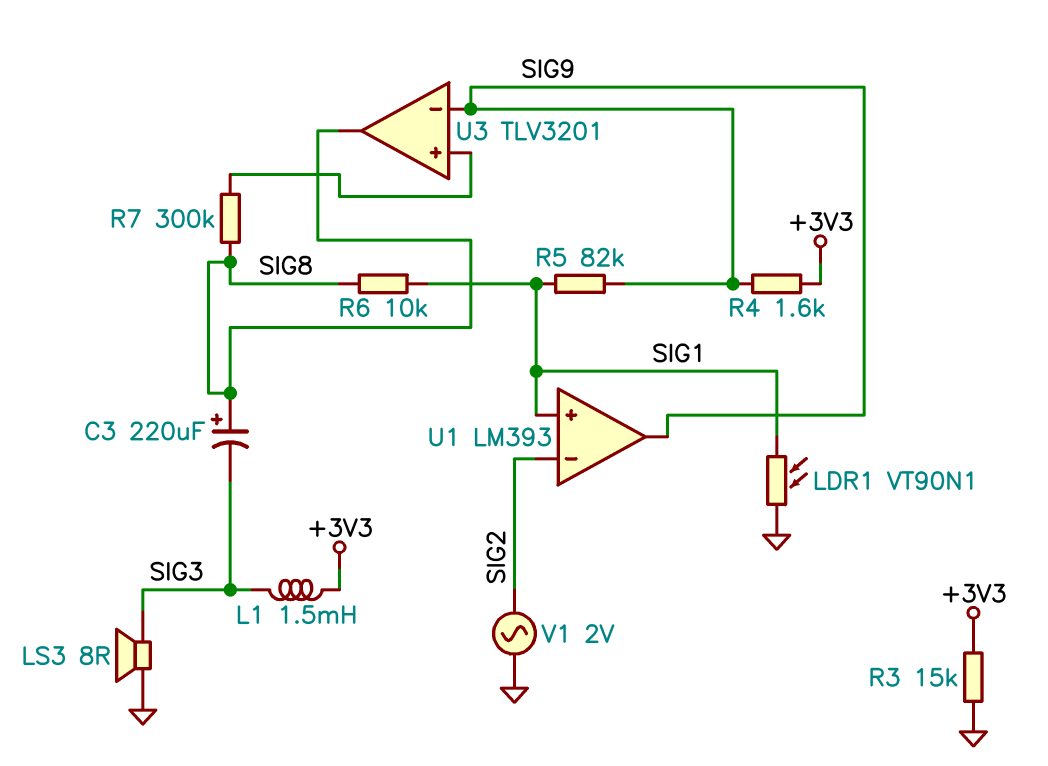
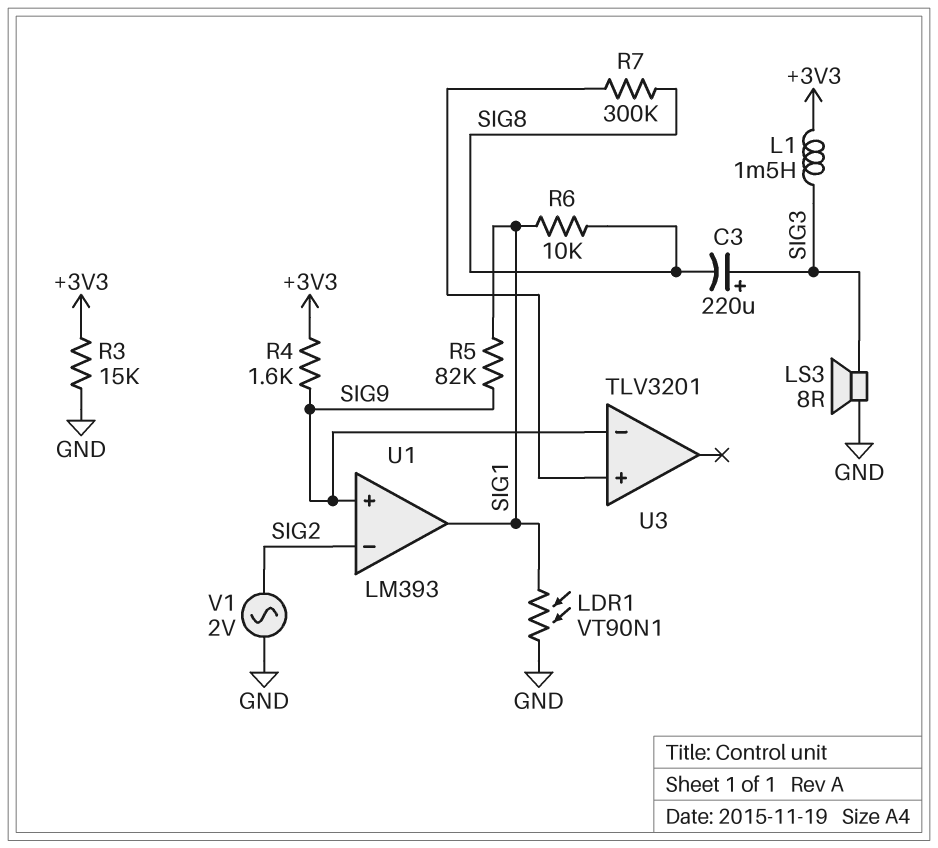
C3: 220uF (plus SIG8, minus SIG3) -> 220uF (plus SIG3, minus SIG8)
U1 pin in+: SIG1 -> SIG9
U1 pin out: SIG9 -> SIG1
U3 pin out: SIG8 -> none

